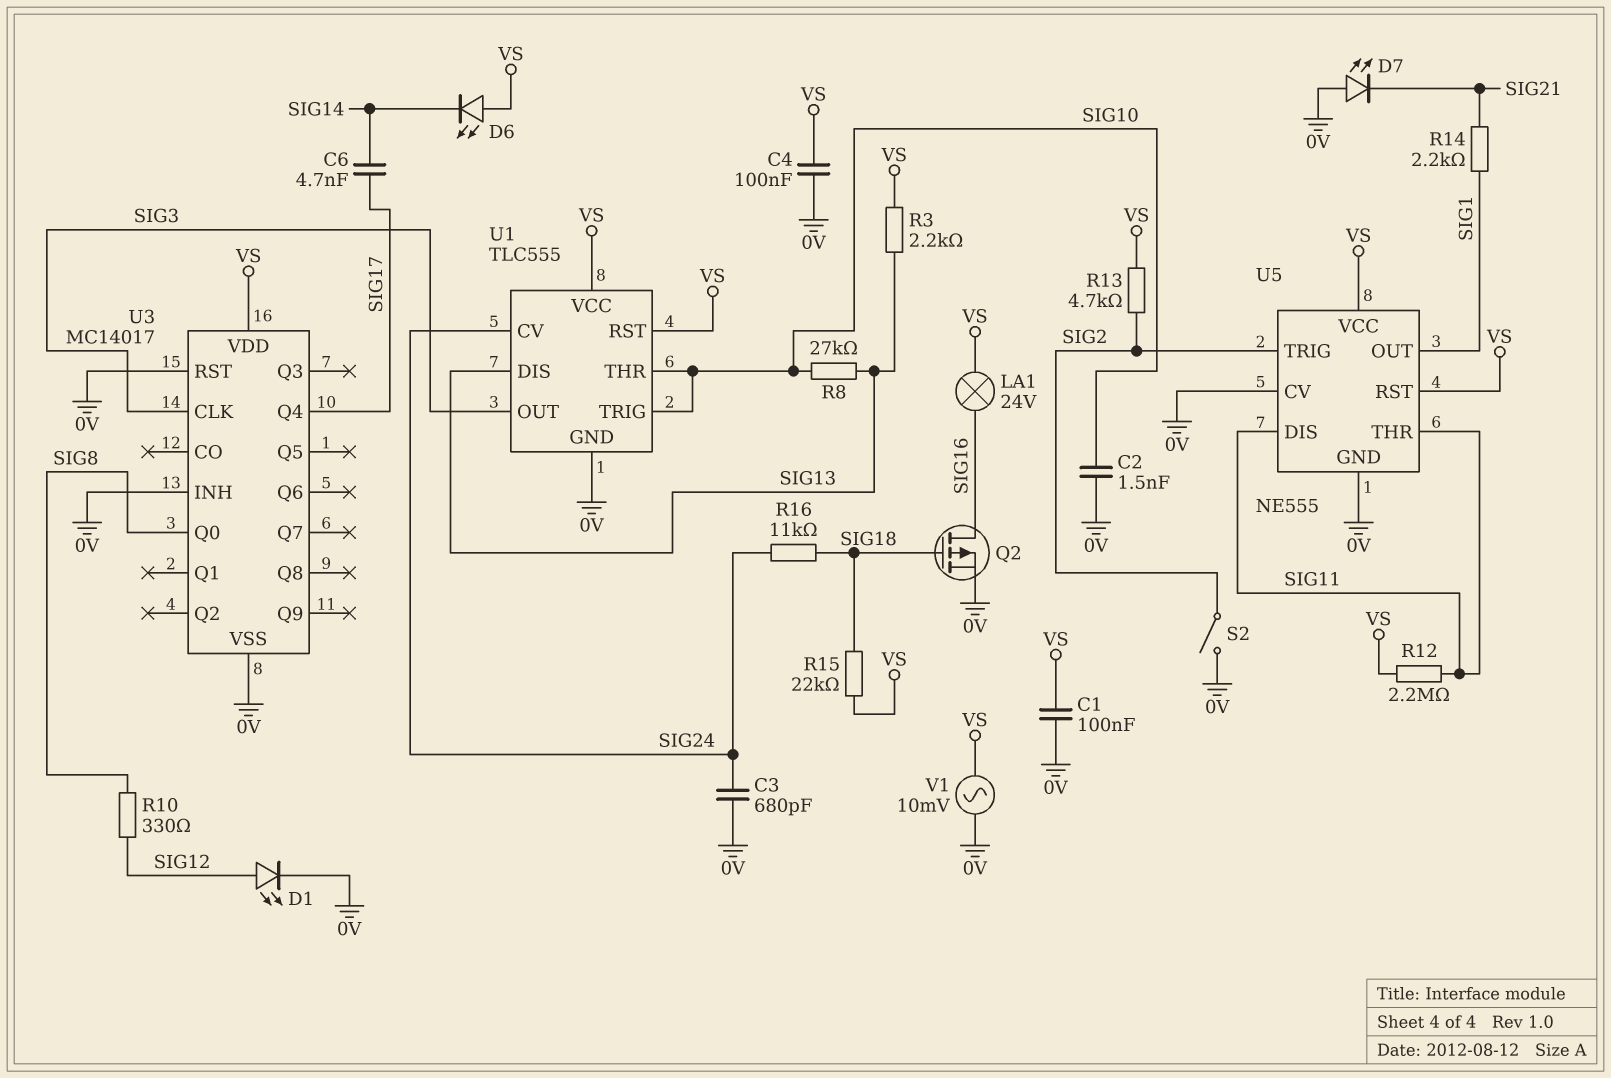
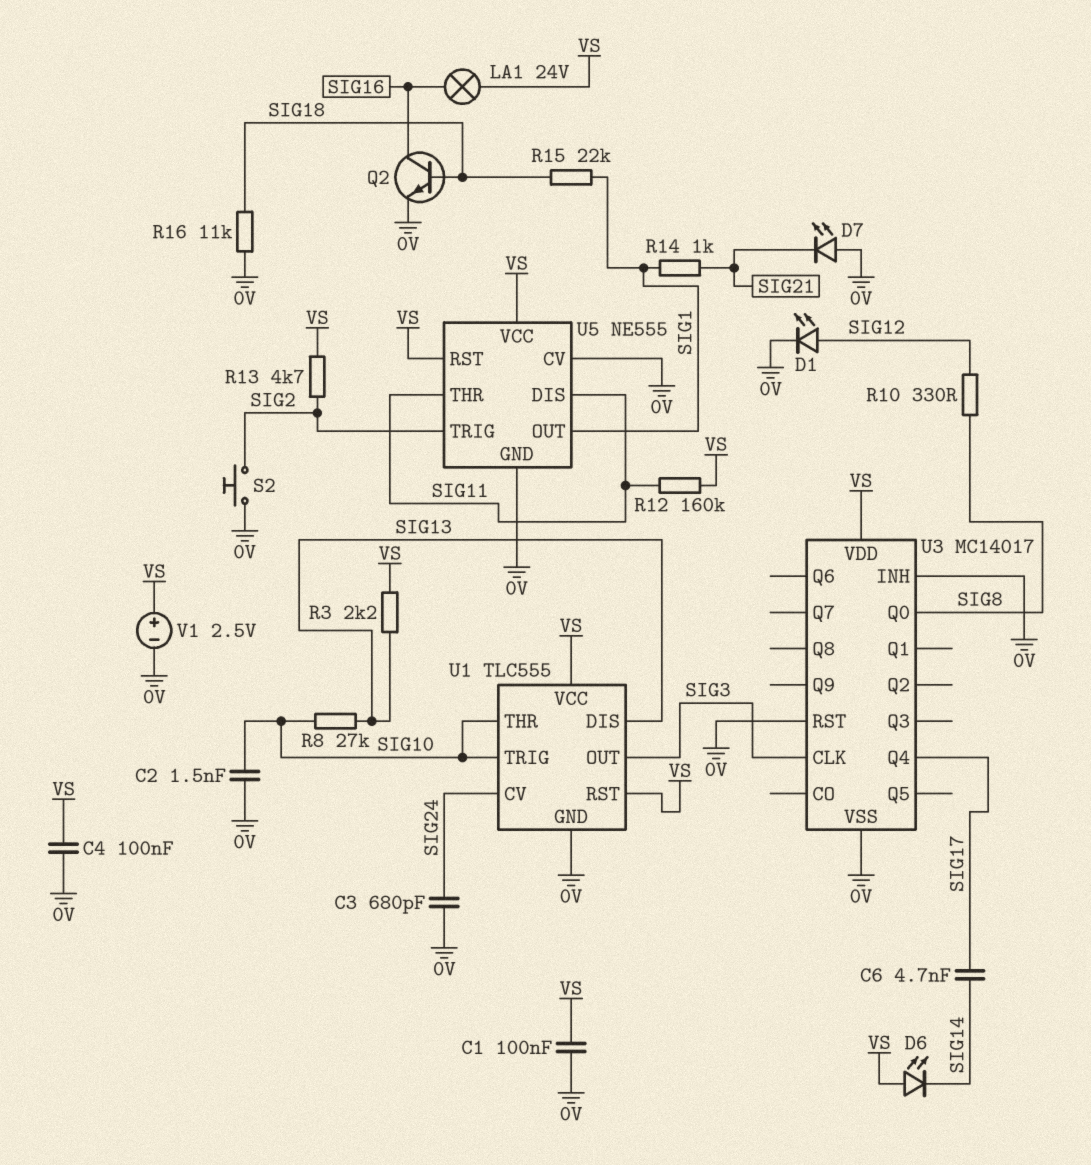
Q2: PMOS (G SIG18, D SIG16, S 0V) -> NPN (B SIG18, C SIG16, E 0V)
R12: 2.2M (SIG11, VS) -> 160k (SIG11, VS)
R14: 2.2k (SIG1, SIG21) -> 1k (SIG1, SIG21)
R15: 22k (SIG18, VS) -> 22k (SIG1, SIG18)
R16: 11k (SIG18, SIG24) -> 11k (0V, SIG18)
S2: switch (0V, SIG2) -> button (0V, SIG2)
V1: AC 10mV (0V, VS) -> 2.5V (plus VS, minus 0V)

